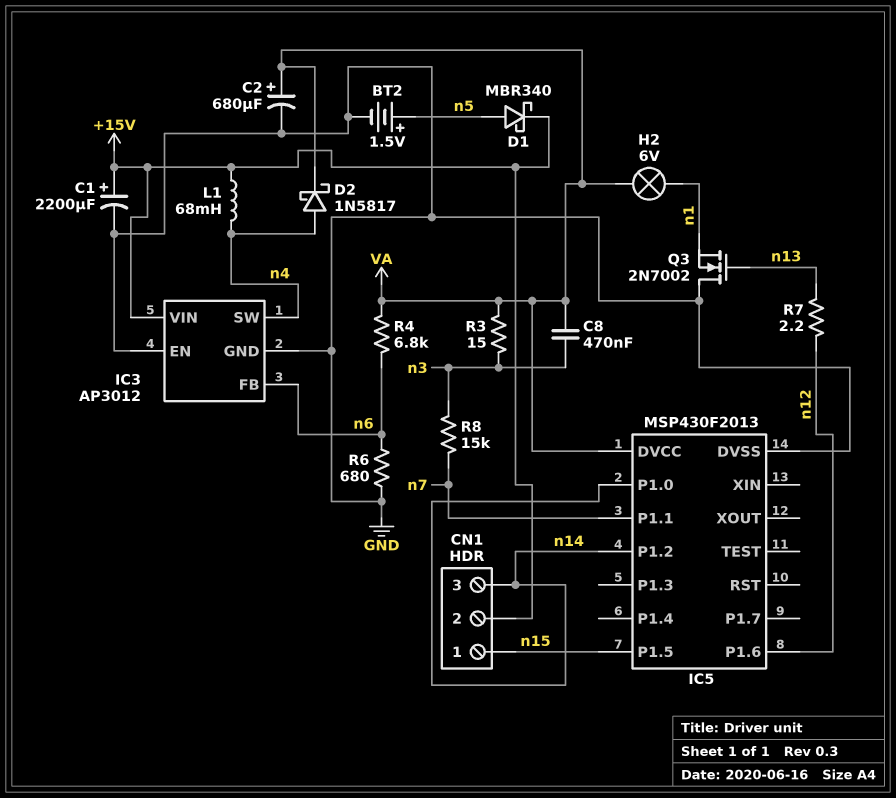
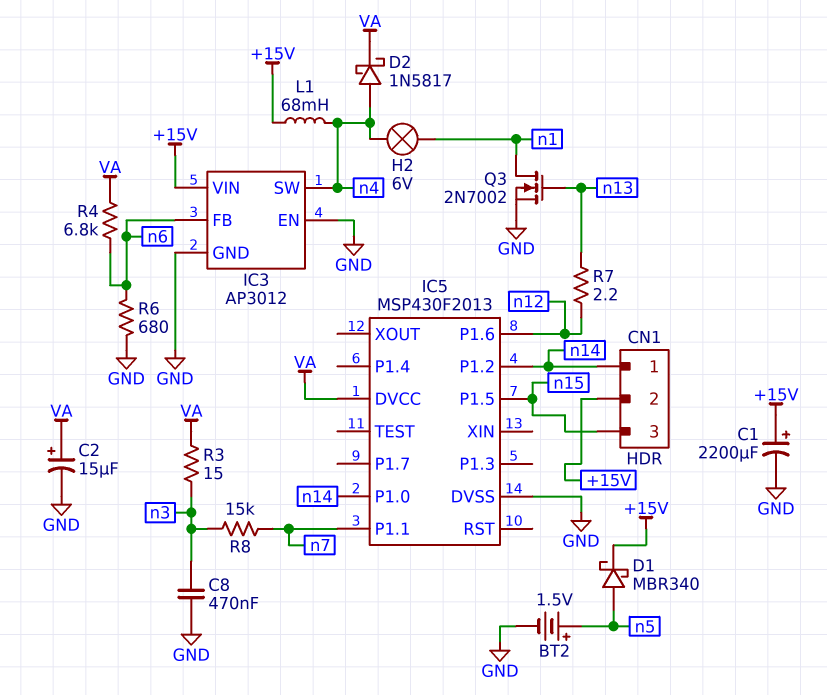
C2: 680uF (plus VA, minus GND) -> 15uF (plus VA, minus GND)
C8: 470nF (VA, n3) -> 470nF (GND, n3)
CN1 pin 1: n15 -> n14
CN1 pin 3: n14 -> n15
H2: lamp 6V (VA, n1) -> lamp 6V (n1, n4)
Q3: NMOS 2N7002 (G n13, D GND, S n1) -> NMOS 2N7002 (G n13, D n1, S GND)

